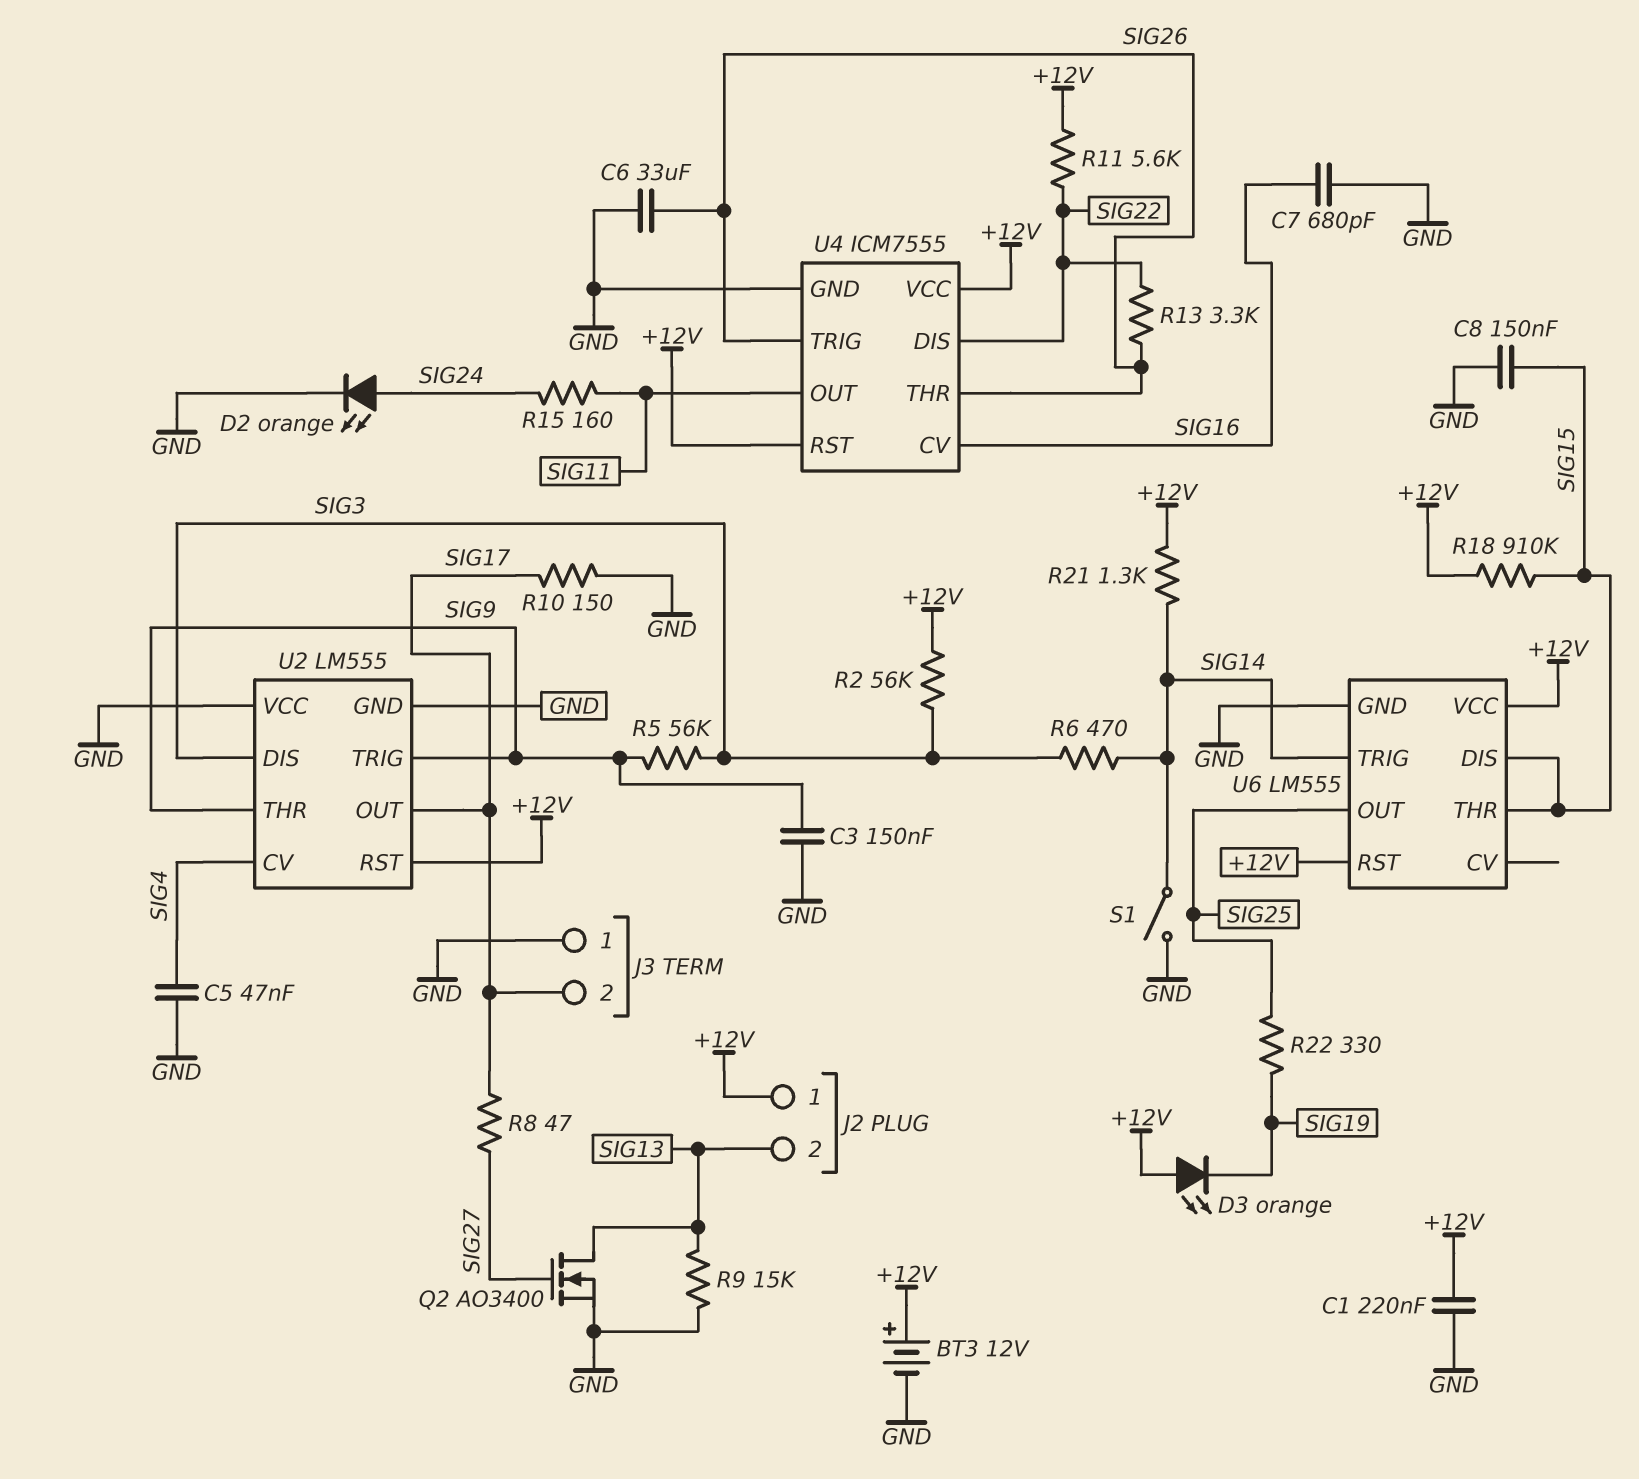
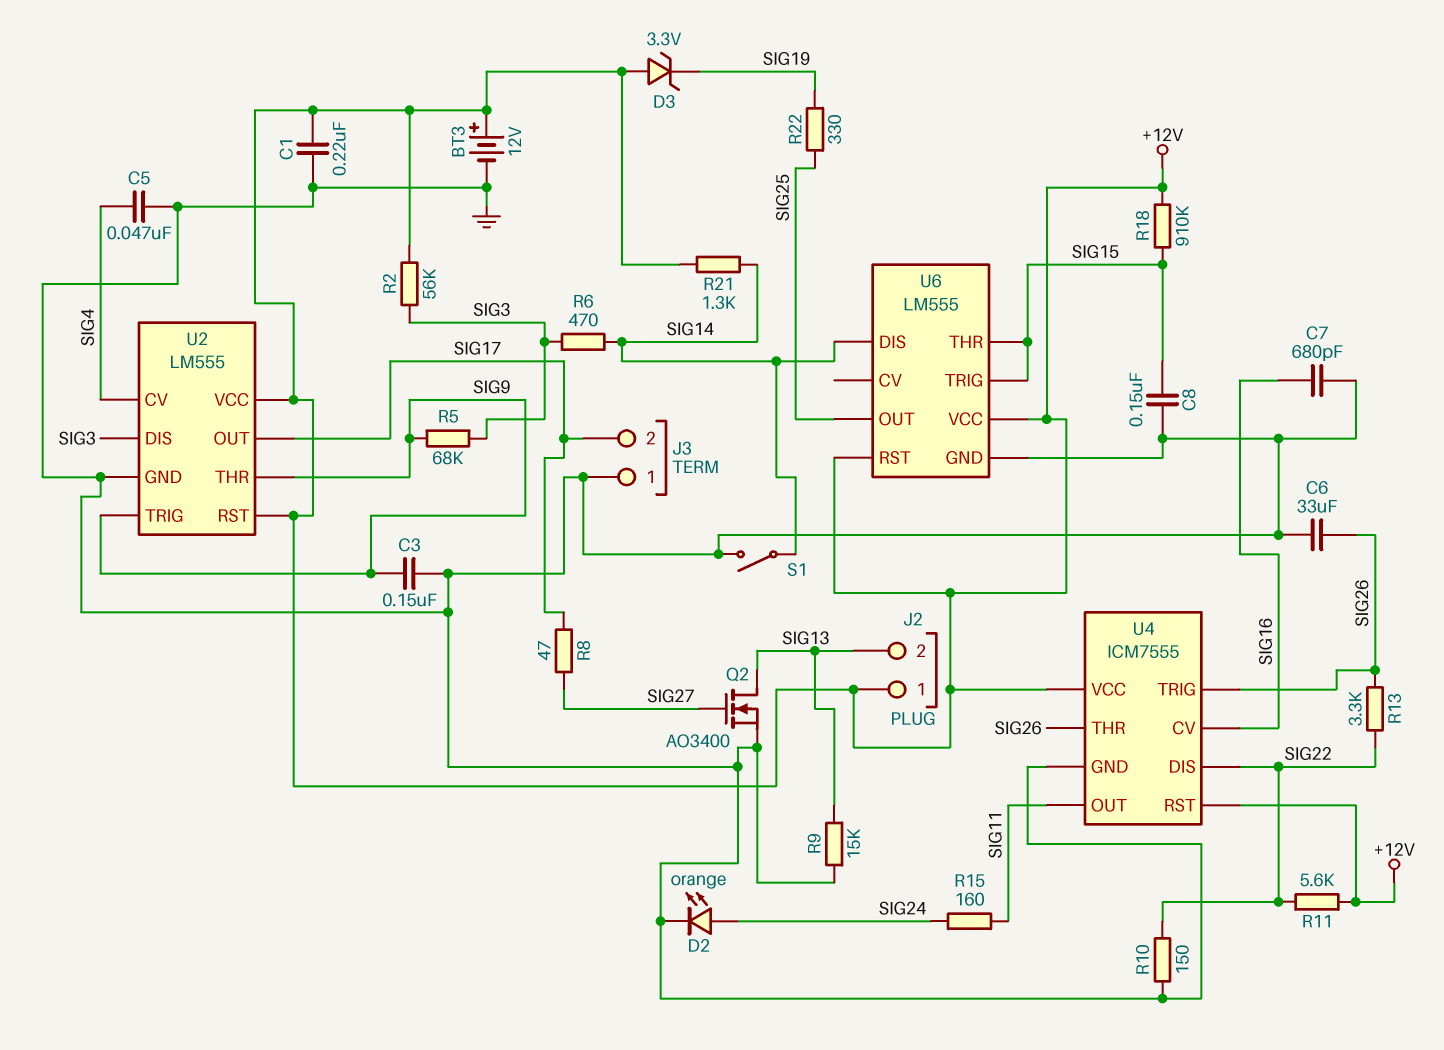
D3: LED orange (A +12V, K SIG19) -> zener 3.3V (A +12V, K SIG19)
R5: 56k (SIG3, SIG9) -> 68k (SIG3, SIG9)
R10: 150 (GND, SIG17) -> 150 (GND, SIG22)
U2 pin VCC: GND -> +12V
U6 pin DIS: SIG15 -> SIG14
U6 pin TRIG: SIG14 -> SIG15

